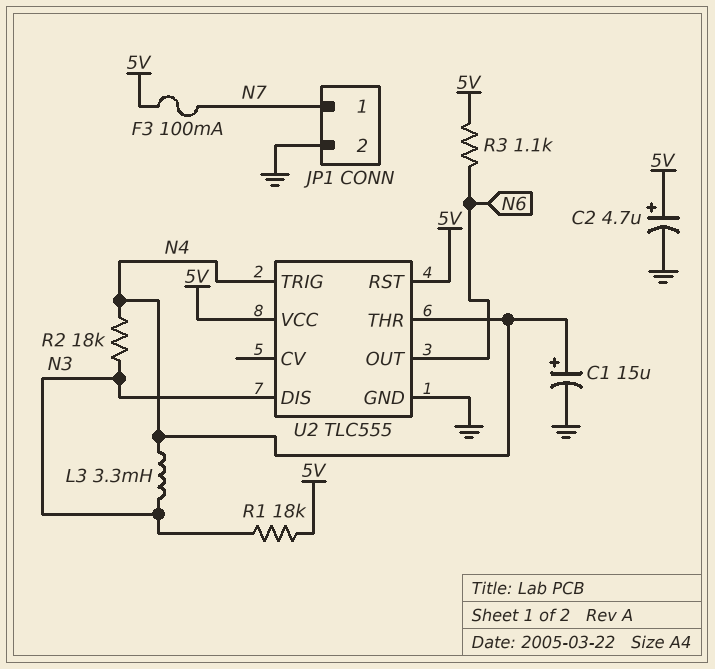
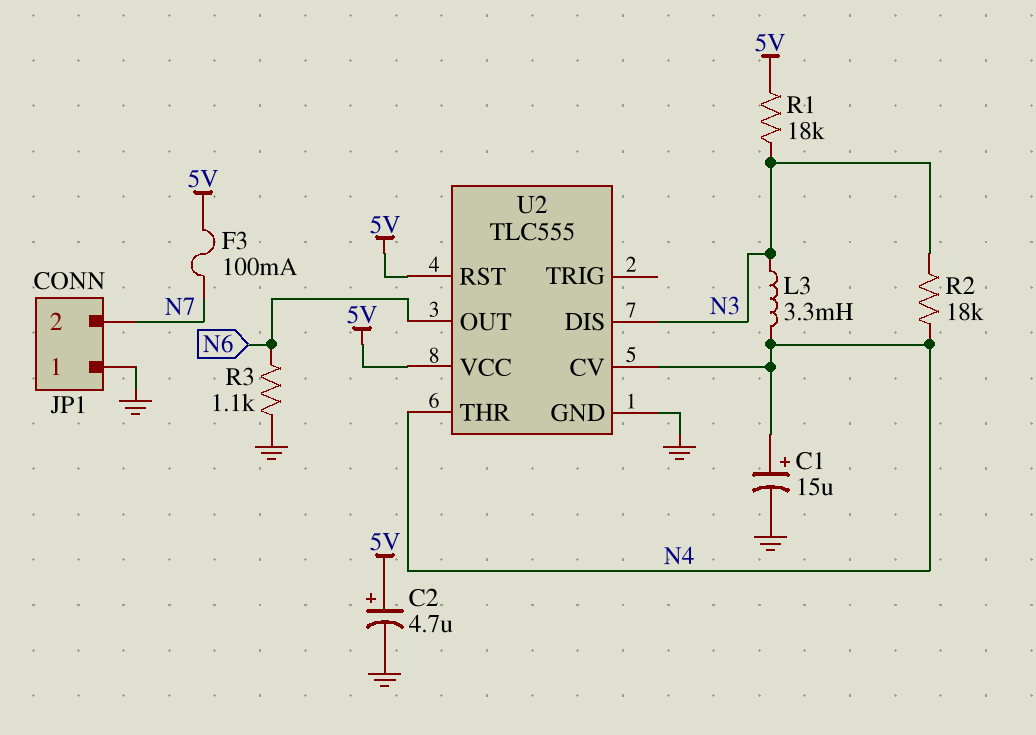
JP1 pin 1: N7 -> GND
JP1 pin 2: GND -> N7
R3: 1.1k (5V, N6) -> 1.1k (GND, N6)
U2 pin CV: none -> N4
U2 pin TRIG: N4 -> none

